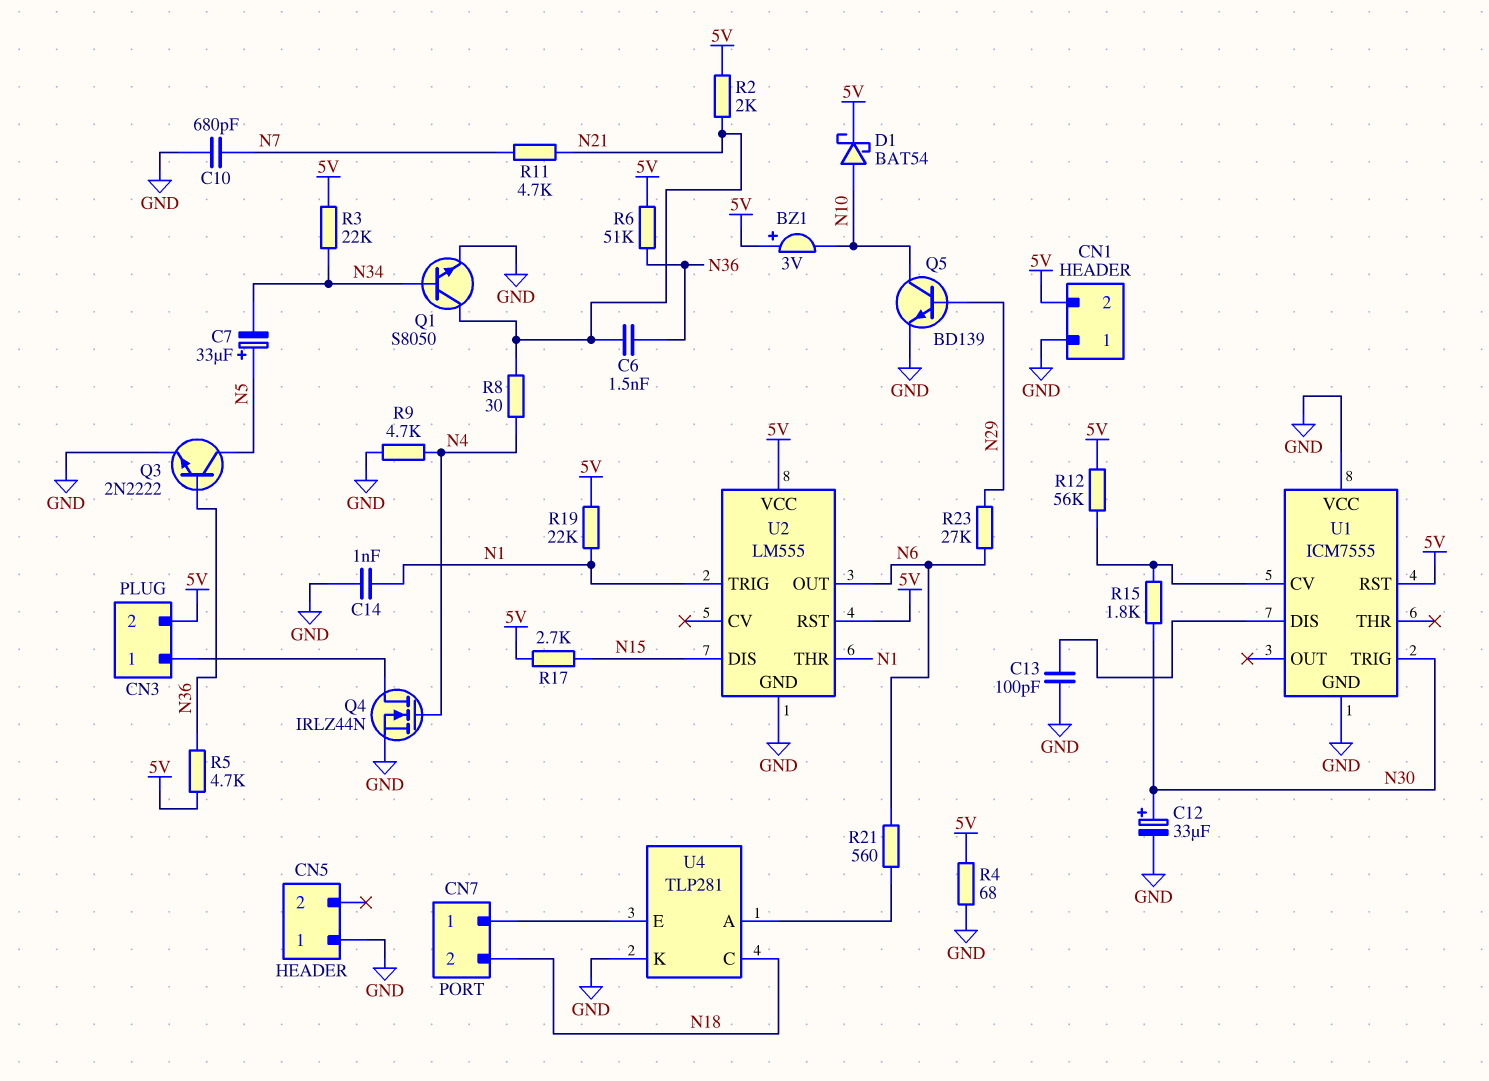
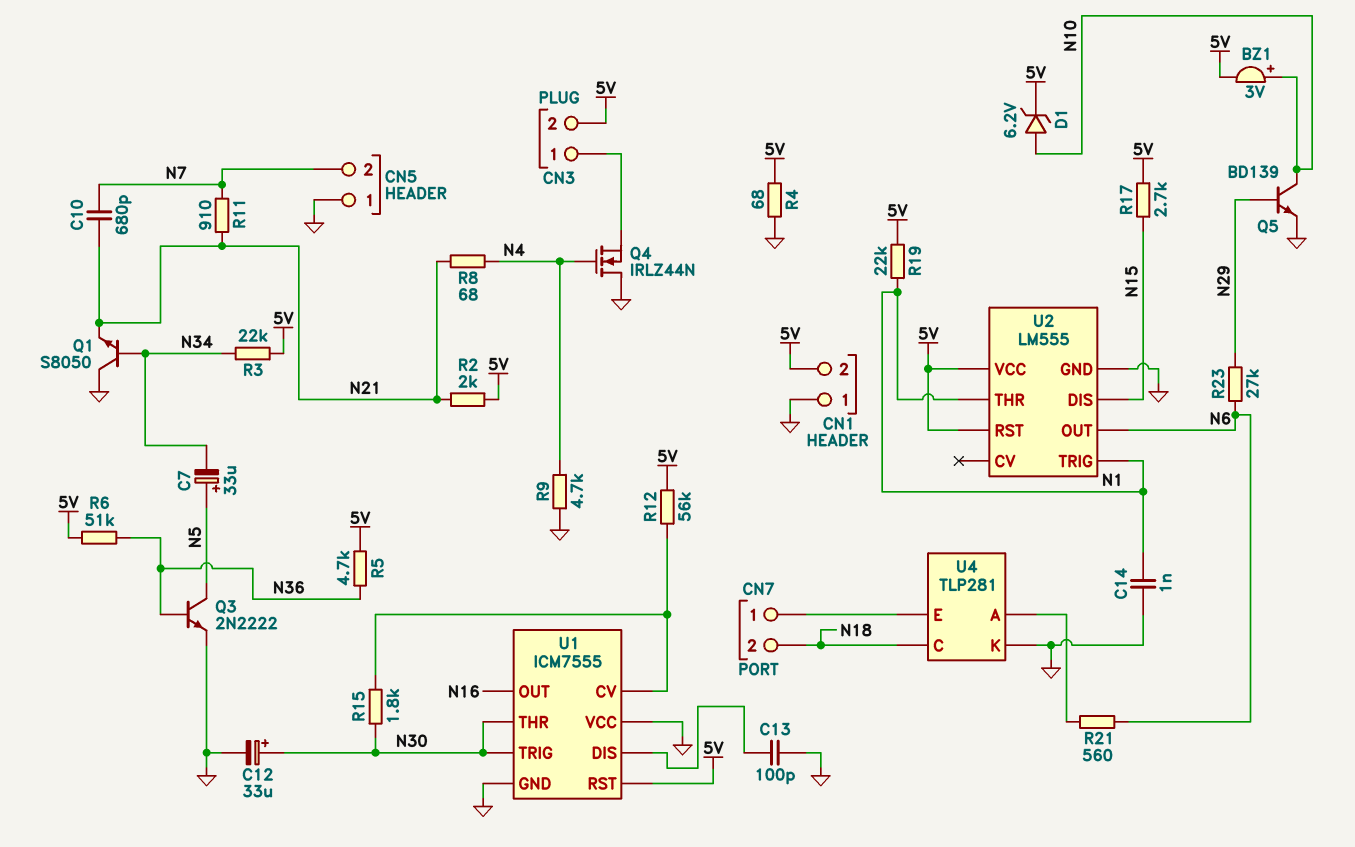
BZ1: buzzer 3V (plus 5V, minus N10) -> buzzer 3V (plus N10, minus 5V)
C6: 1.5nF (N21, N36) -> none
C10: 680pF (GND, N7) -> 680pF (N7, N21)
CN5 pin 2: none -> N7
D1: schottky BAT54 (A N10, K 5V) -> zener 6.2V (A N10, K 5V)
Q1: NPN S8050 (B N34, C N21, E GND) -> NPN S8050 (B N34, C GND, E N21)
Q4: NMOS IRLZ44N (G N4, D CN3/1, S GND) -> NMOS IRLZ44N (G N4, D GND, S CN3/1)
R8: 30 (N4, N21) -> 68 (N4, N21)
R11: 4.7k (N7, N21) -> 910 (N7, N21)
U1 pin OUT: none -> N16
U1 pin THR: none -> N30

